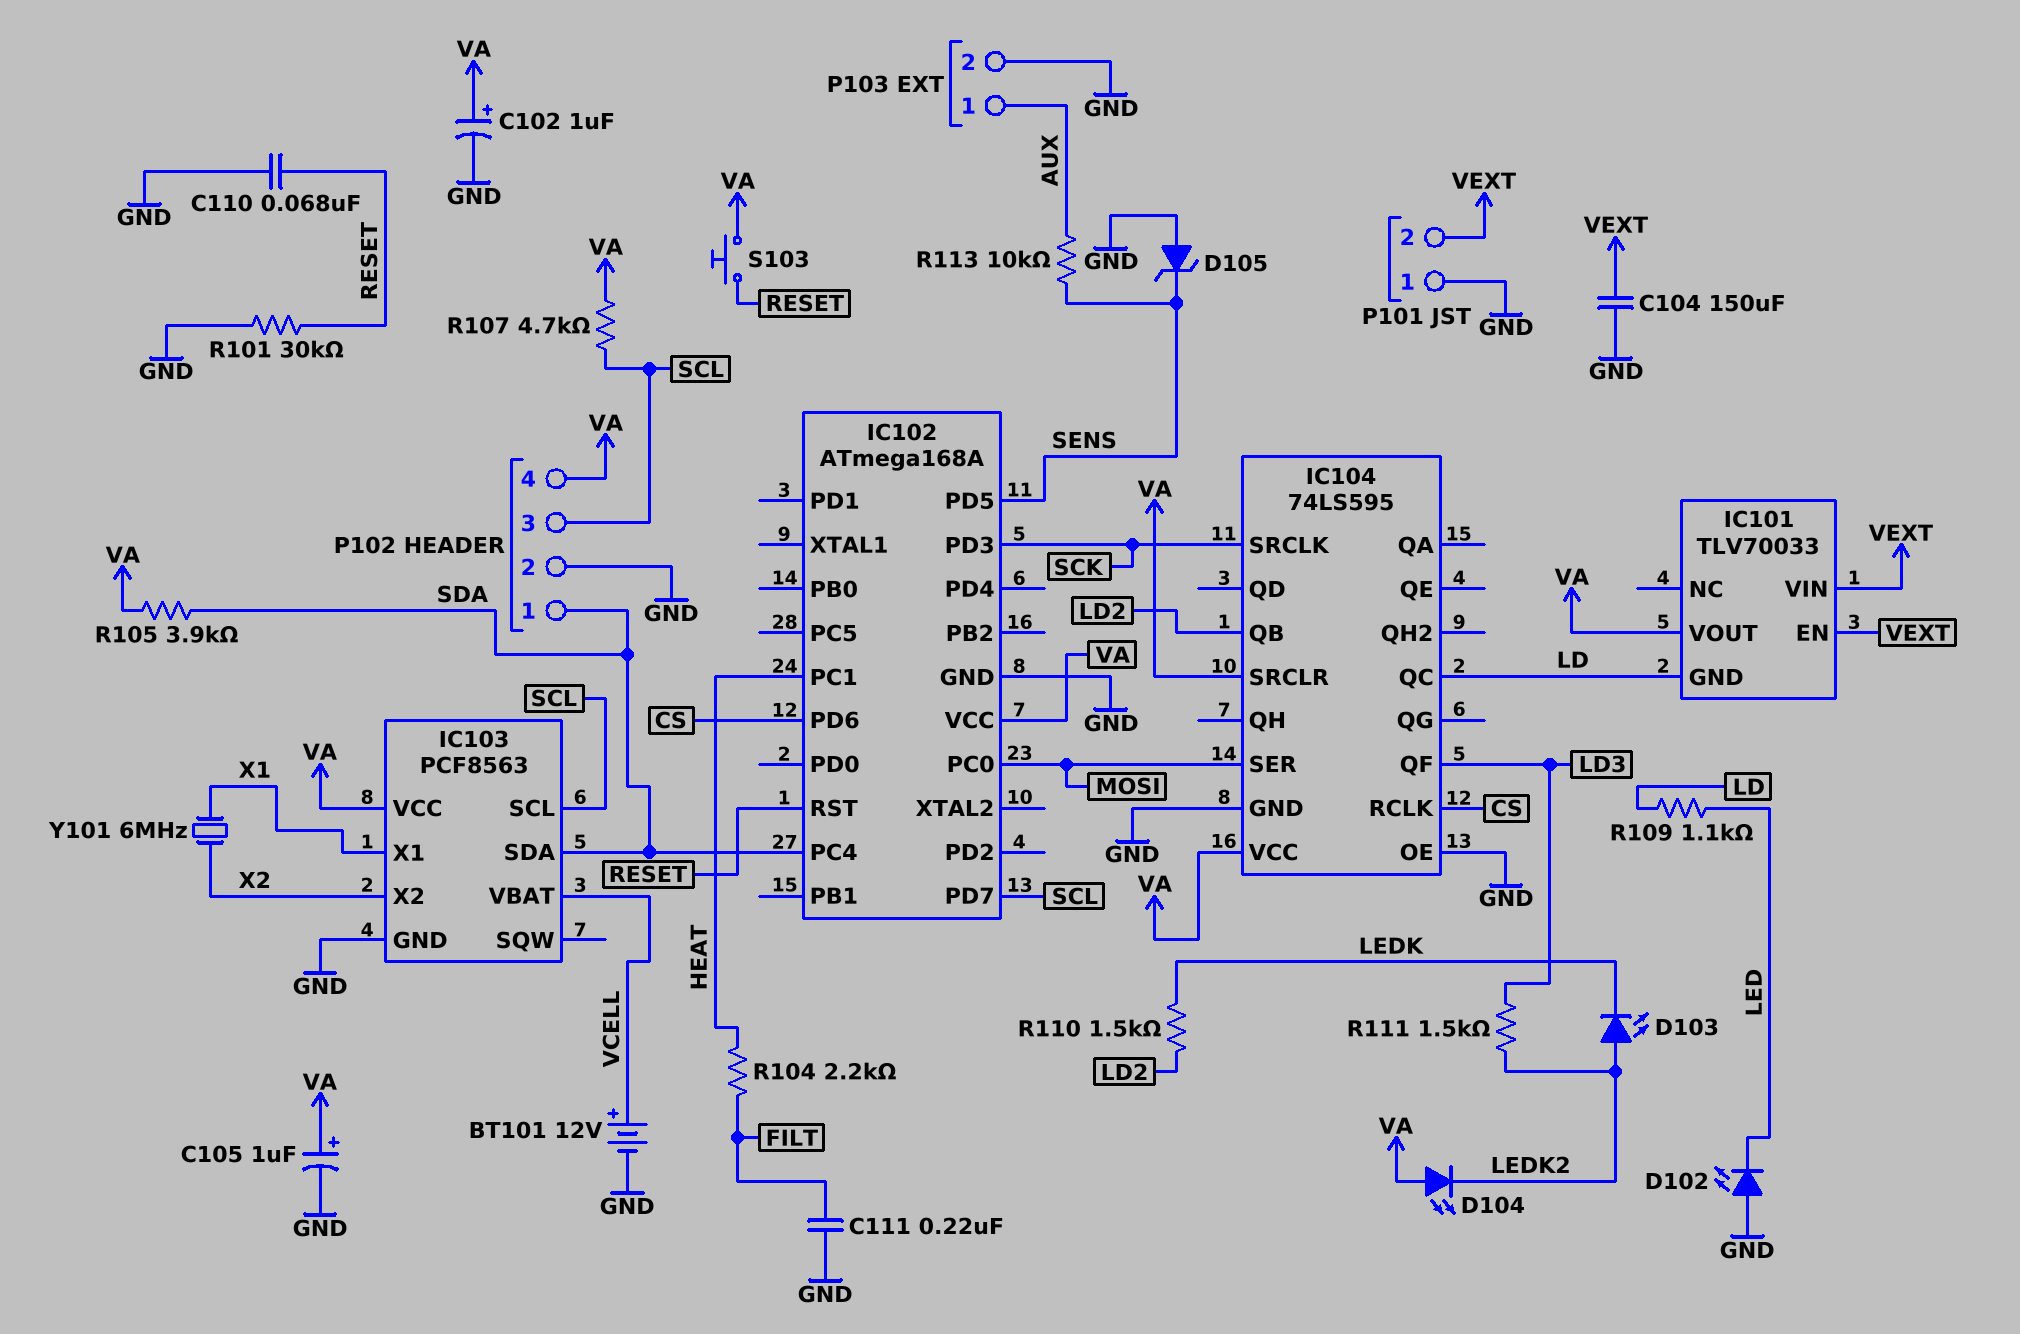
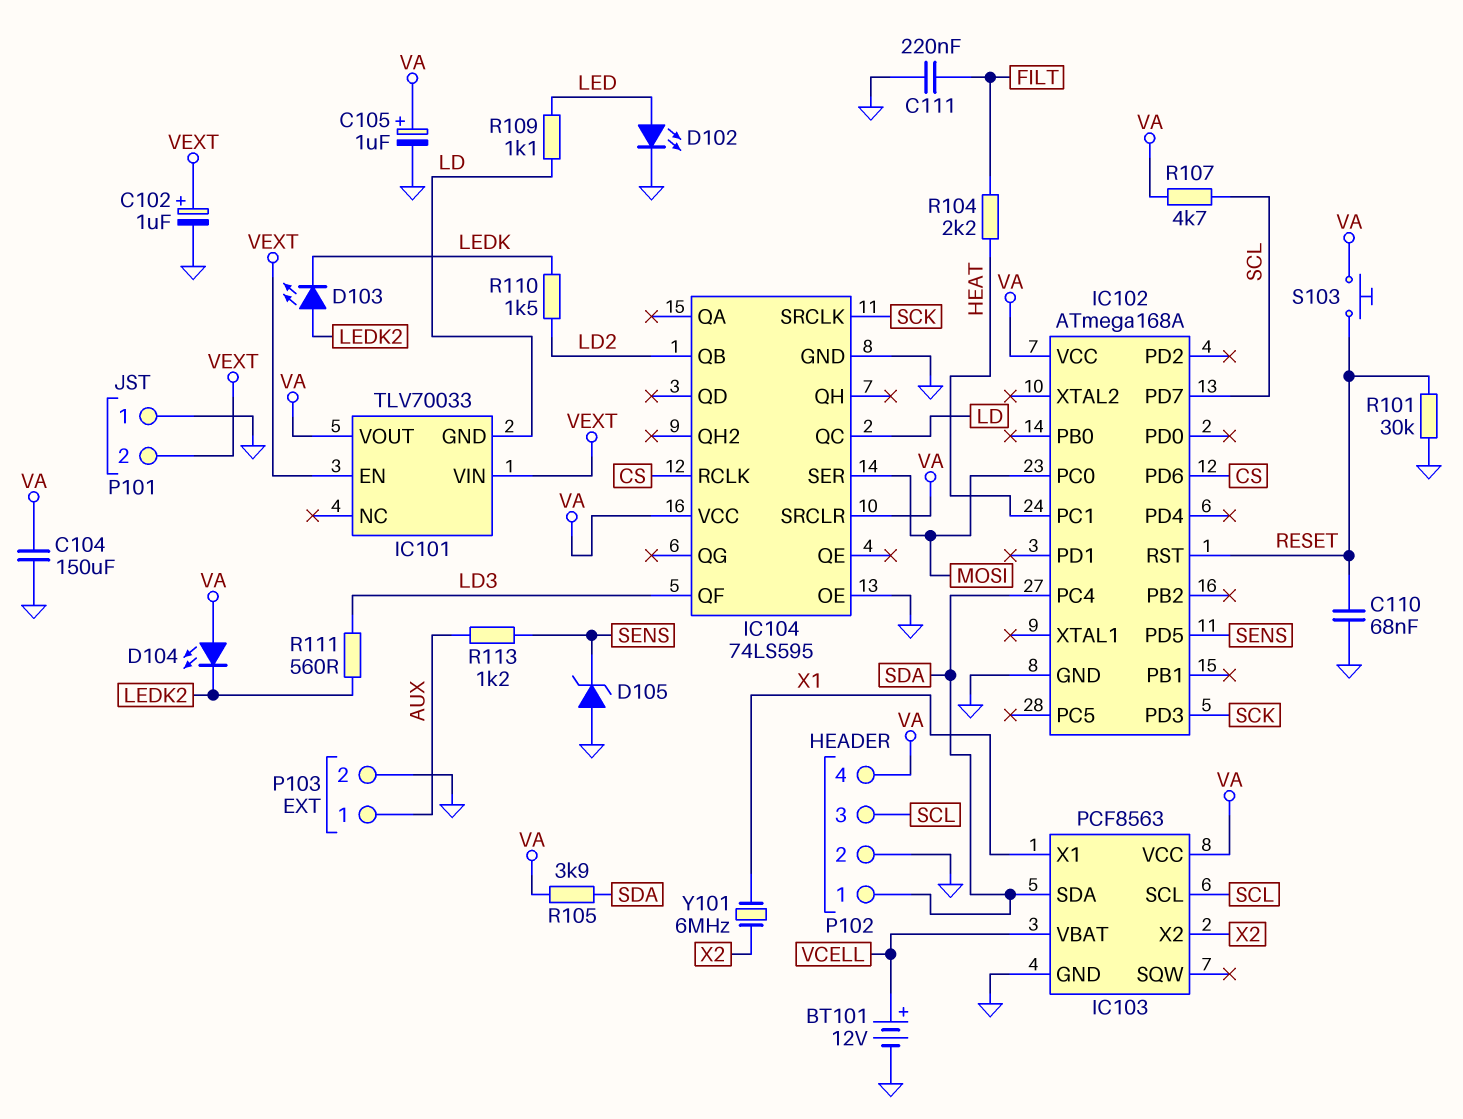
C102: 1uF (plus VA, minus GND) -> 1uF (plus VEXT, minus GND)
C104: 150uF (GND, VEXT) -> 150uF (GND, VA)
D102: LED (A GND, K LED) -> LED (A LED, K GND)
R111: 1.5k (LD3, LEDK2) -> 560 (LD3, LEDK2)
R113: 10k (AUX, SENS) -> 1.2k (AUX, SENS)

